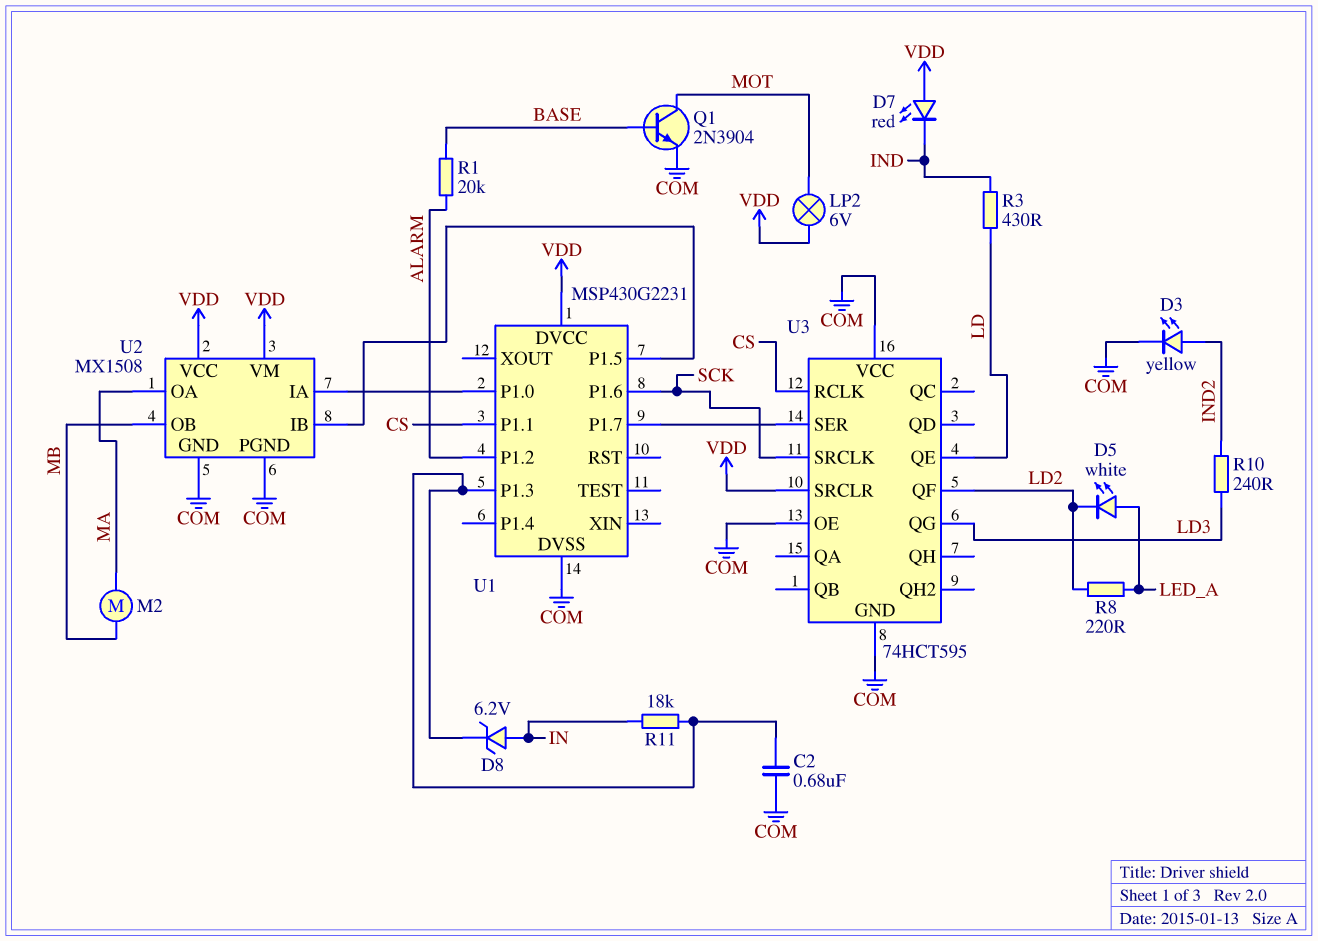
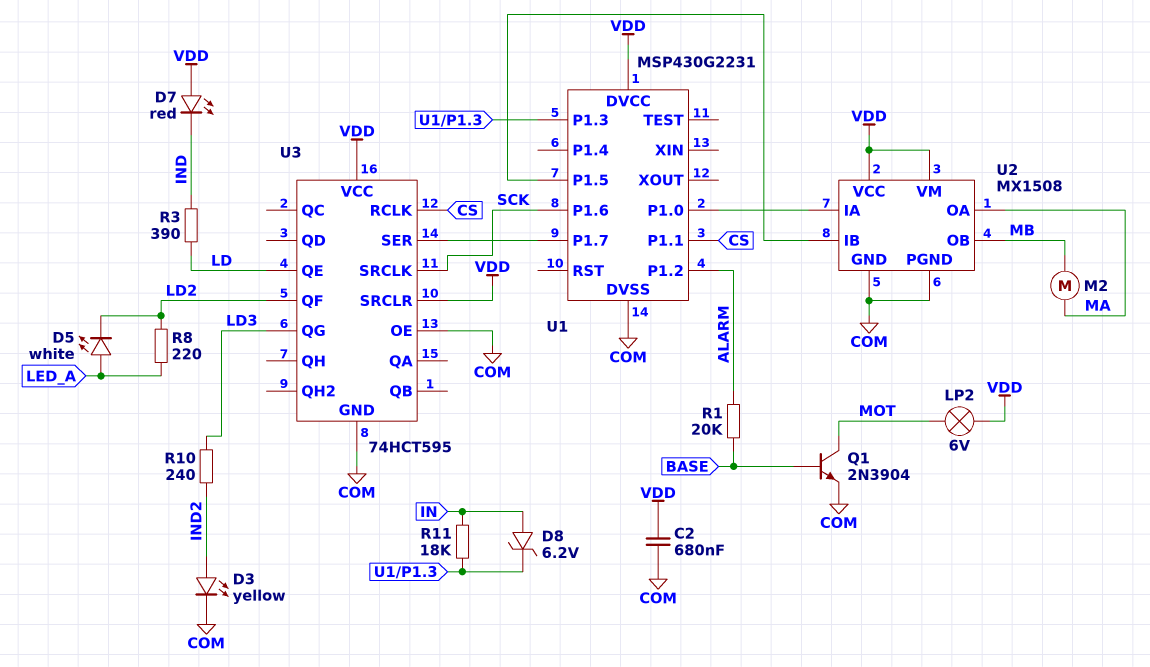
C2: 680nF (COM, U1/P1.3) -> 680nF (COM, VDD)
R3: 430 (IND, LD) -> 390 (IND, LD)
U3 pin VCC: COM -> VDD

